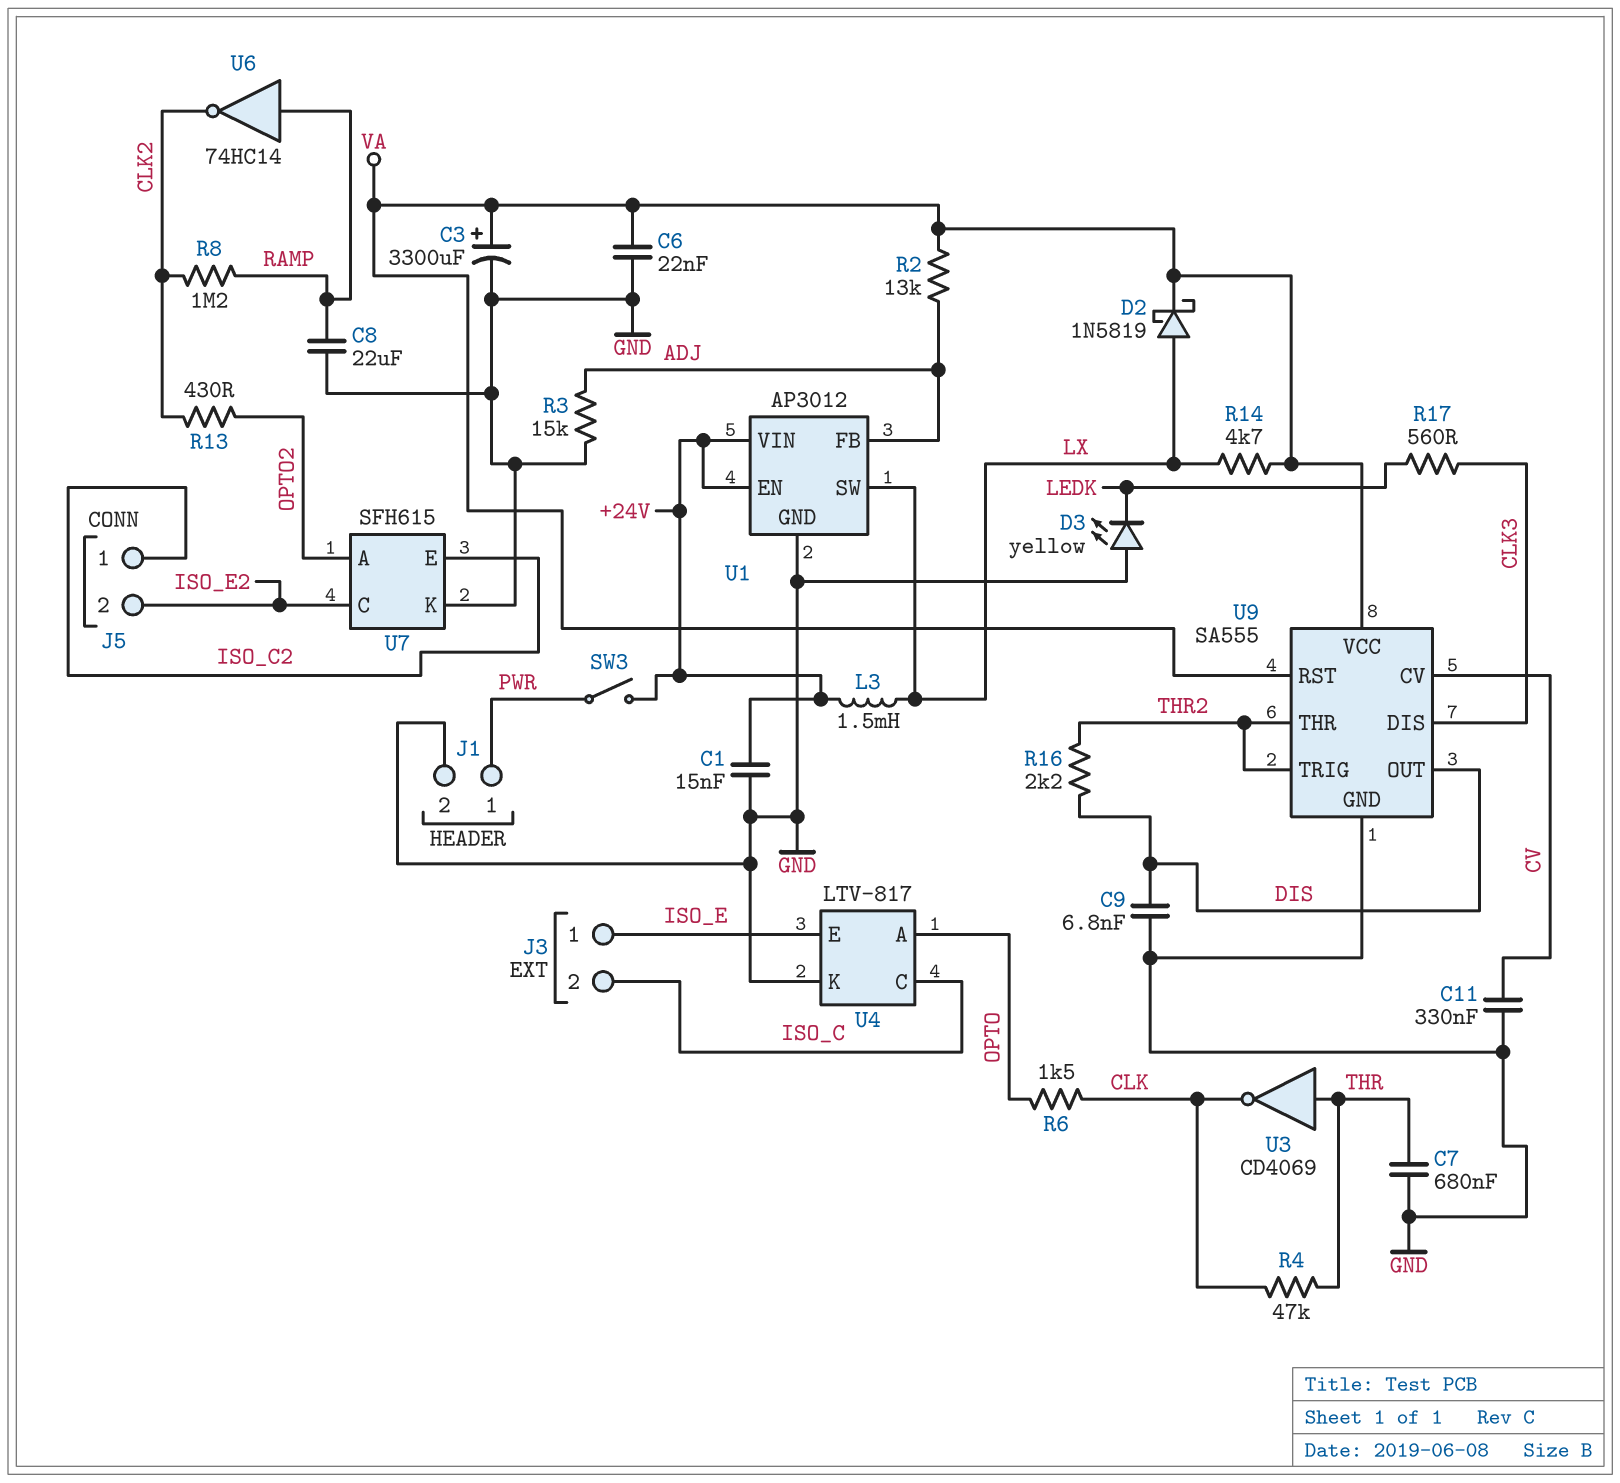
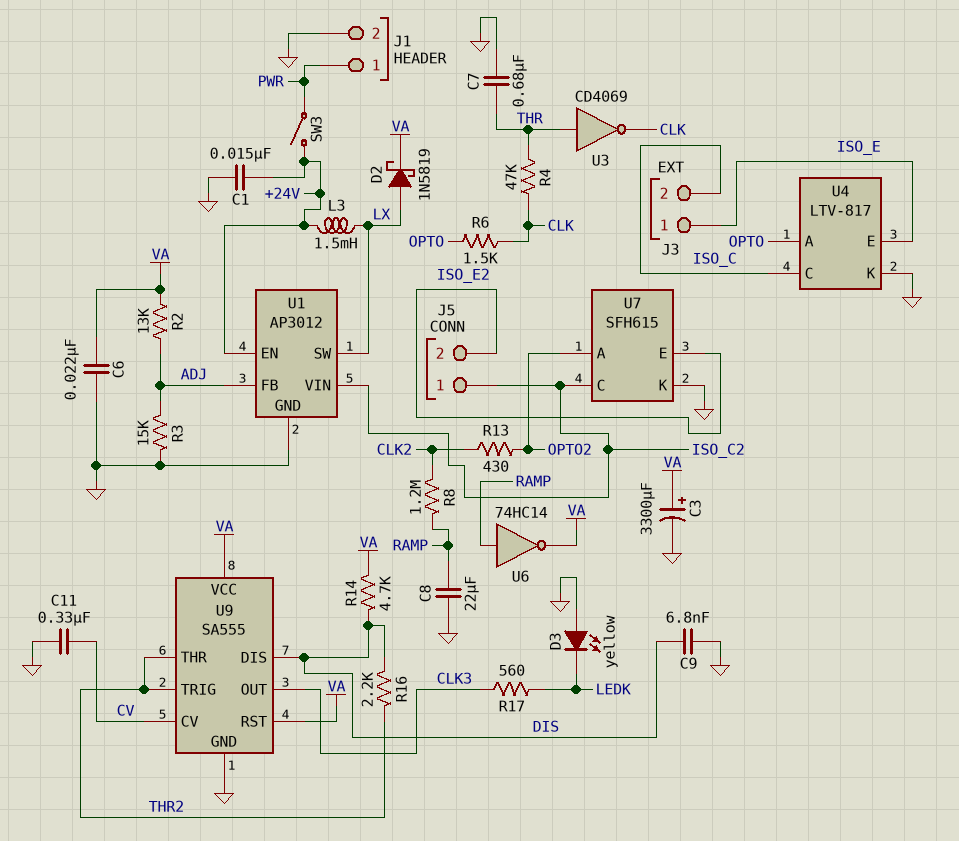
R14: 4.7k (LX, VA) -> 4.7k (DIS, VA)
U1 pin VIN: +24V -> ISO_C2
U6: NOT 74HC14 (in RAMP, out CLK2) -> NOT 74HC14 (in RAMP, out VA)
U7 pin C: ISO_E2 -> ISO_C2
U7 pin E: ISO_C2 -> ISO_E2
U9 pin DIS: CLK3 -> DIS
U9 pin OUT: DIS -> CLK3

